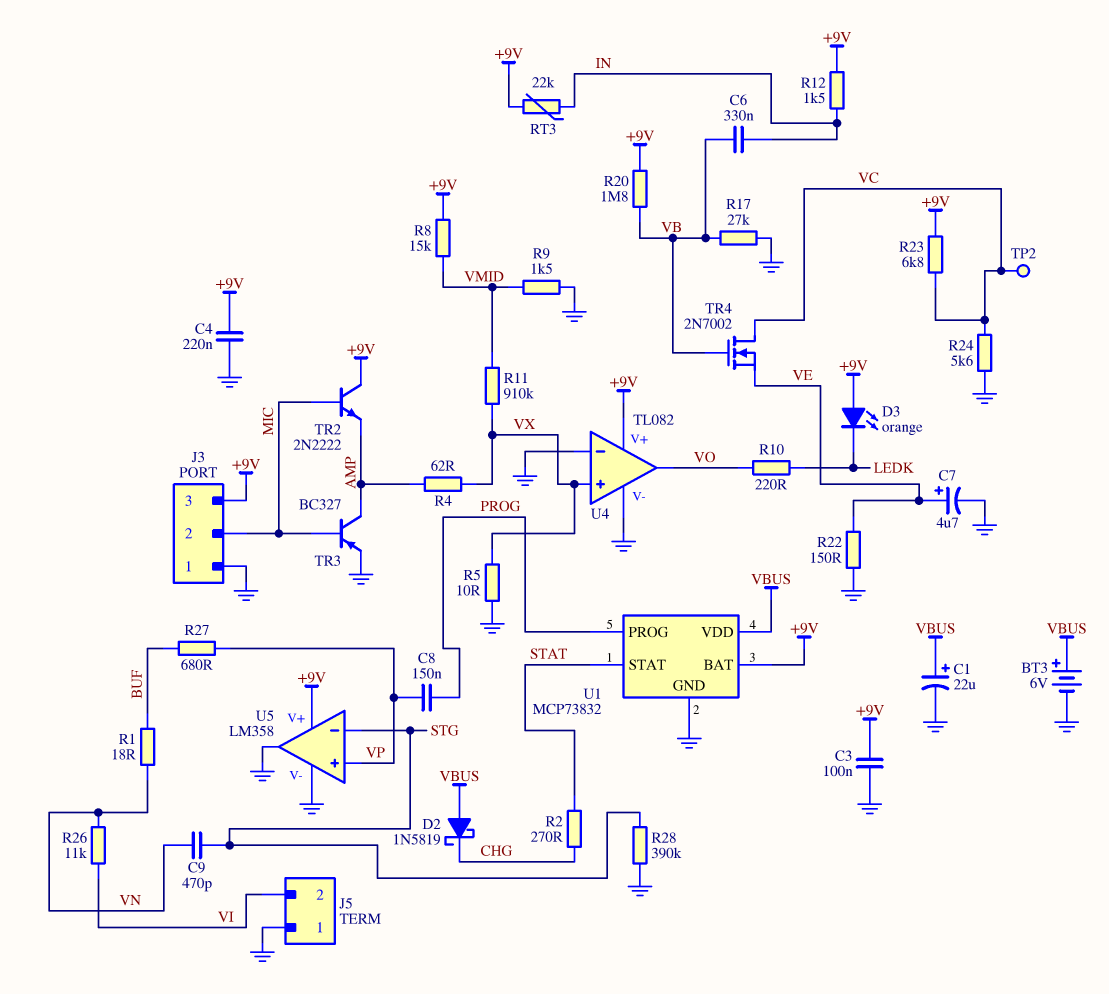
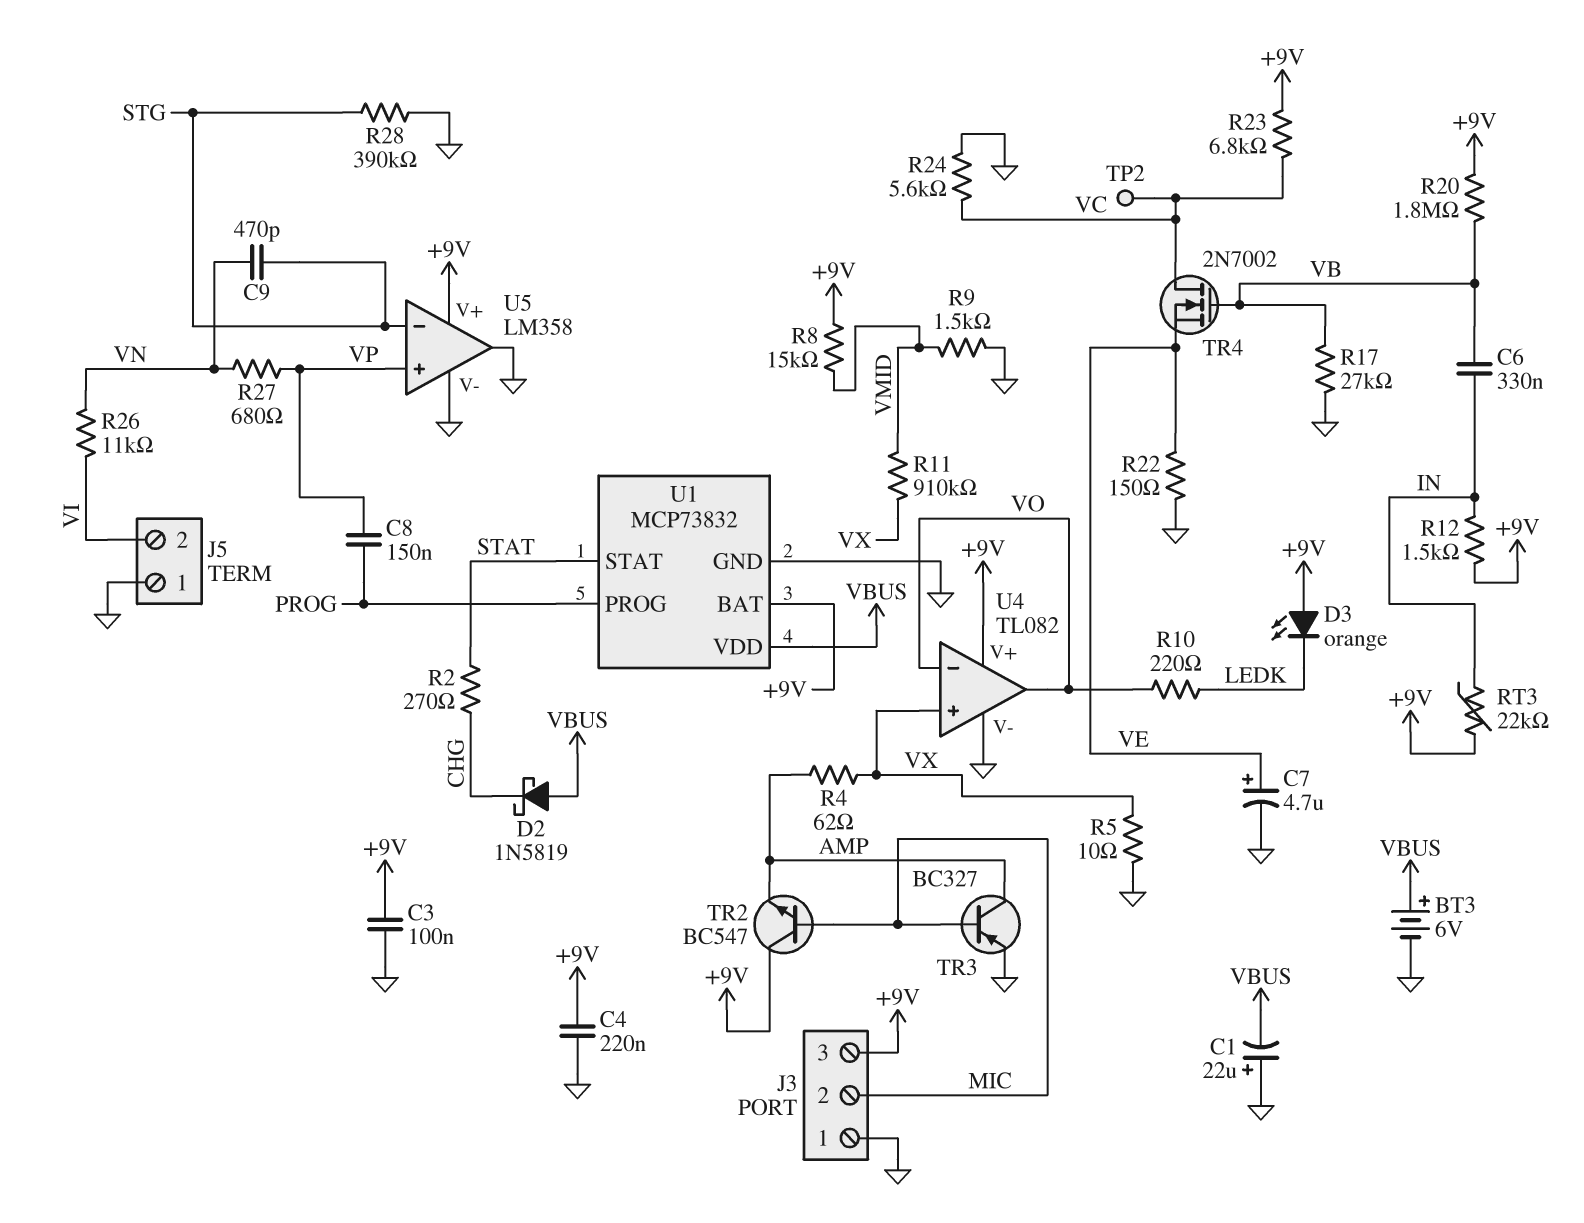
C1: 22uF (plus VBUS, minus GND) -> 22uF (plus GND, minus VBUS)
R1: 18 (BUF, VN) -> none
R27: 680 (BUF, VP) -> 680 (VN, VP)
TR2: NPN 2N2222 (B MIC, C +9V, E AMP) -> NPN BC547 (B MIC, C +9V, E AMP)
U4 pin in-: GND -> VO

